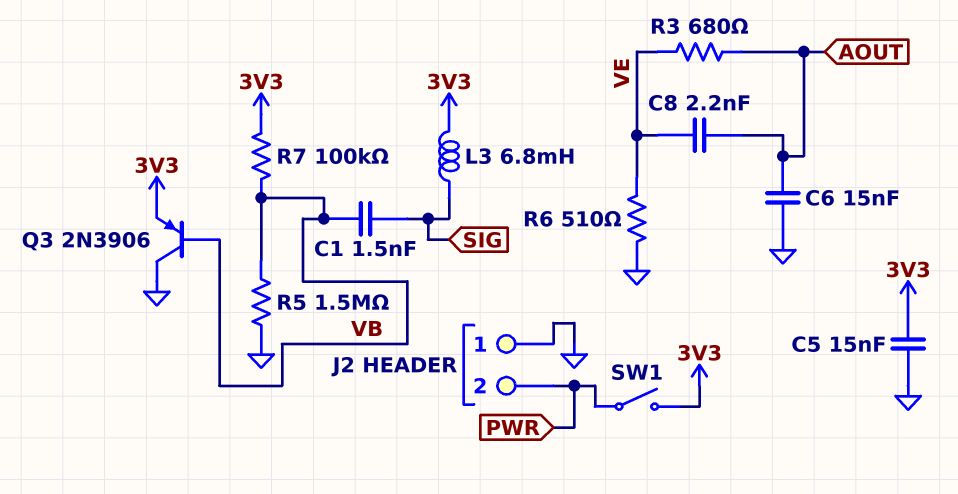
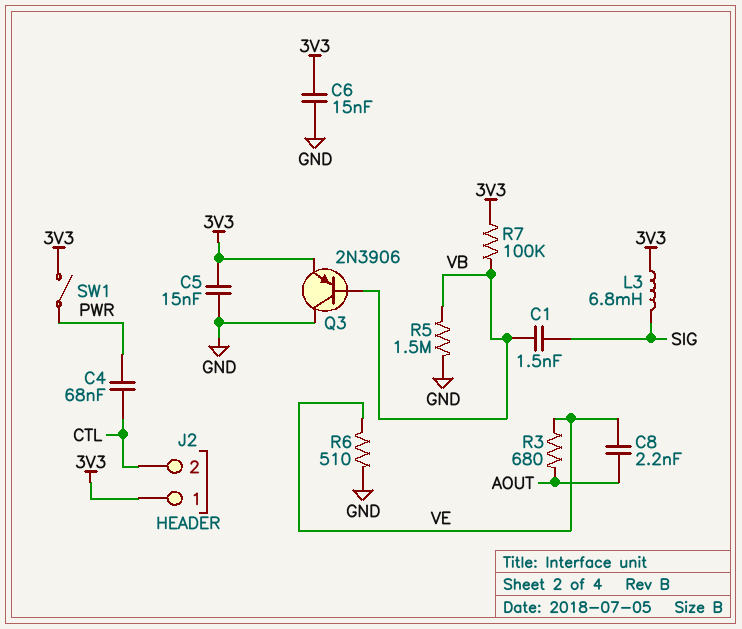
C4: none -> 68nF (CTL, PWR)
C6: 15nF (AOUT, GND) -> 15nF (3V3, GND)
J2 pin 1: GND -> 3V3
J2 pin 2: PWR -> CTL

